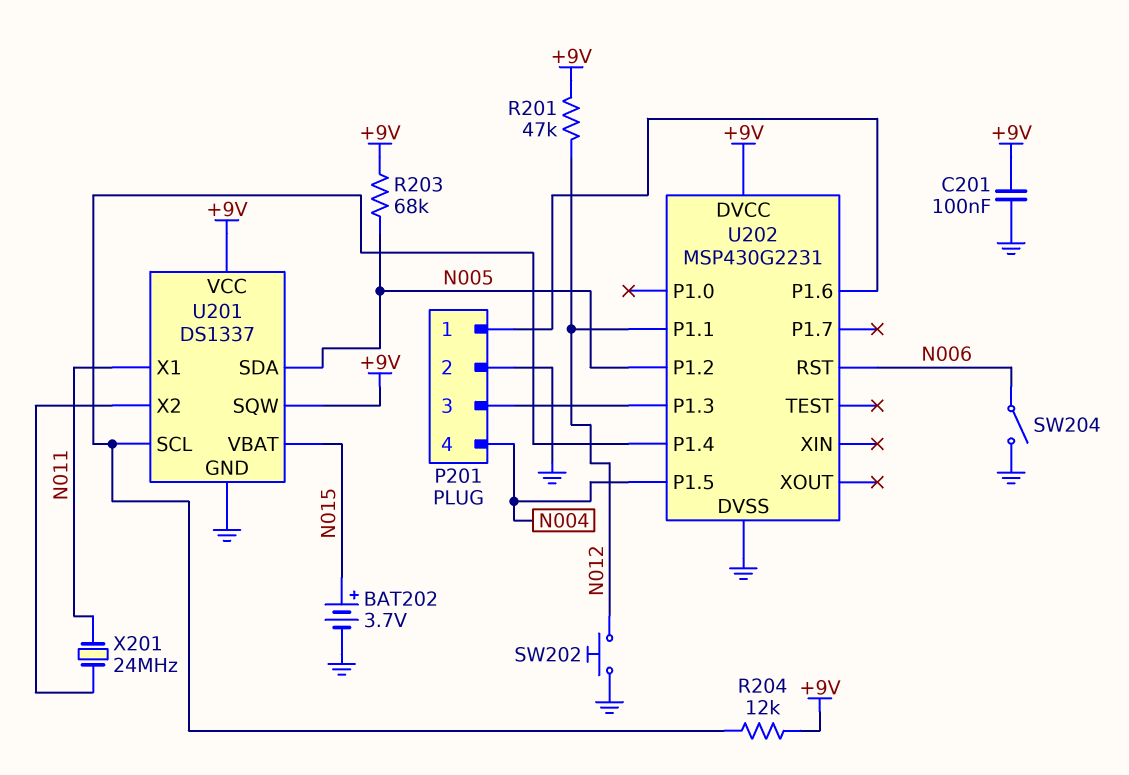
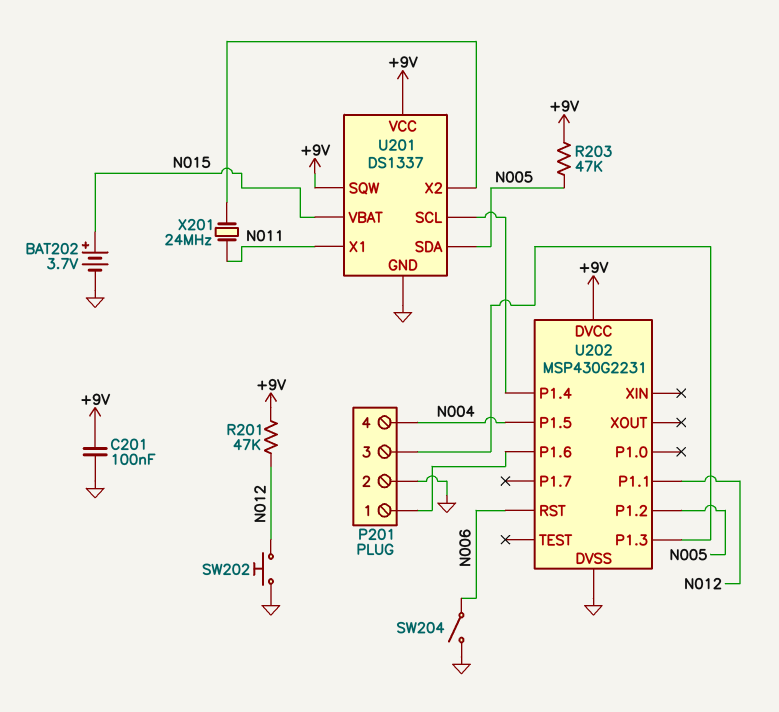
R203: 68k (+9V, N005) -> 47k (+9V, N005)
R204: 12k (+9V, U201/SCL) -> none

